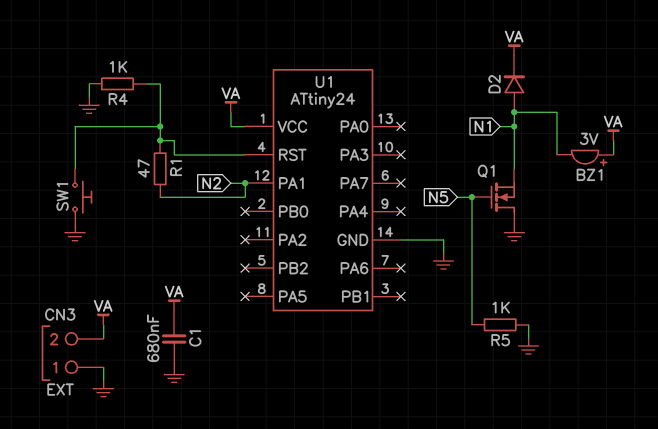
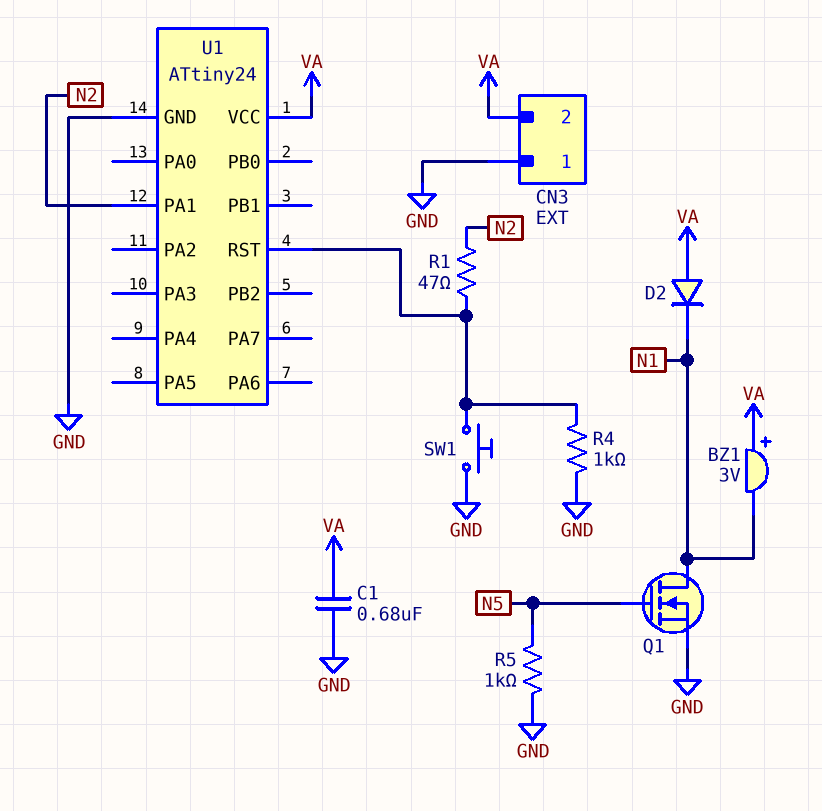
D2: diode (A N1, K VA) -> diode (A VA, K N1)
Q1: NMOS (G N5, D GND, S N1) -> NMOS (G N5, D N1, S GND)

